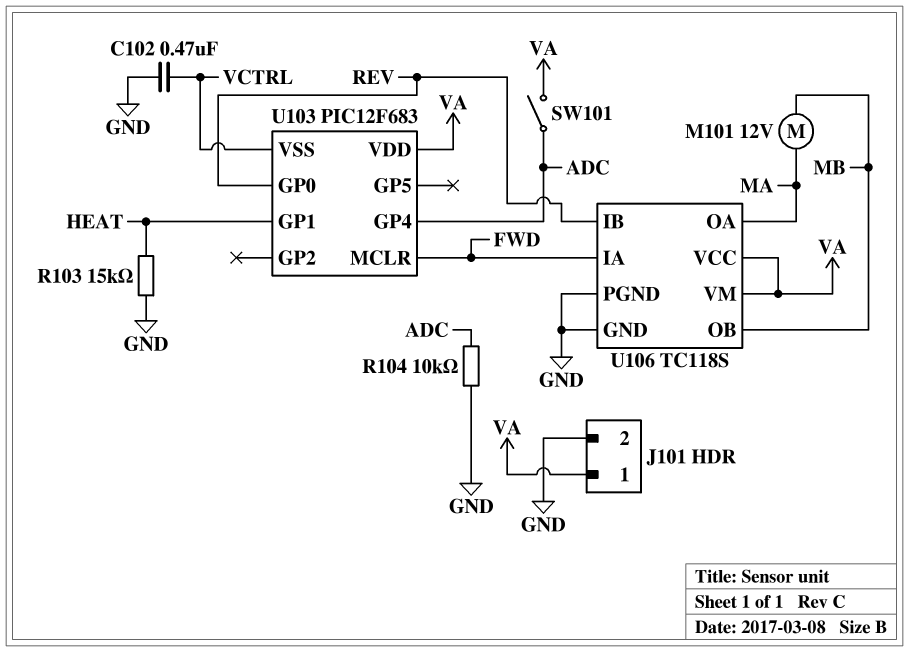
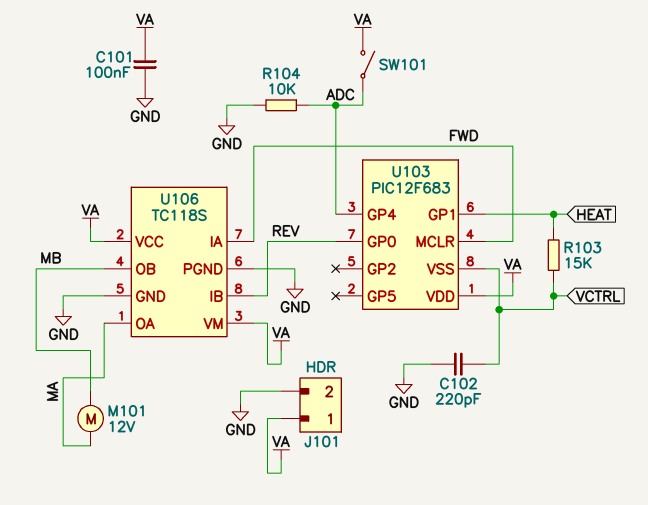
C101: none -> 100nF (GND, VA)
C102: 470nF (GND, VCTRL) -> 220pF (GND, VCTRL)
R103: 15k (GND, HEAT) -> 15k (HEAT, VCTRL)

